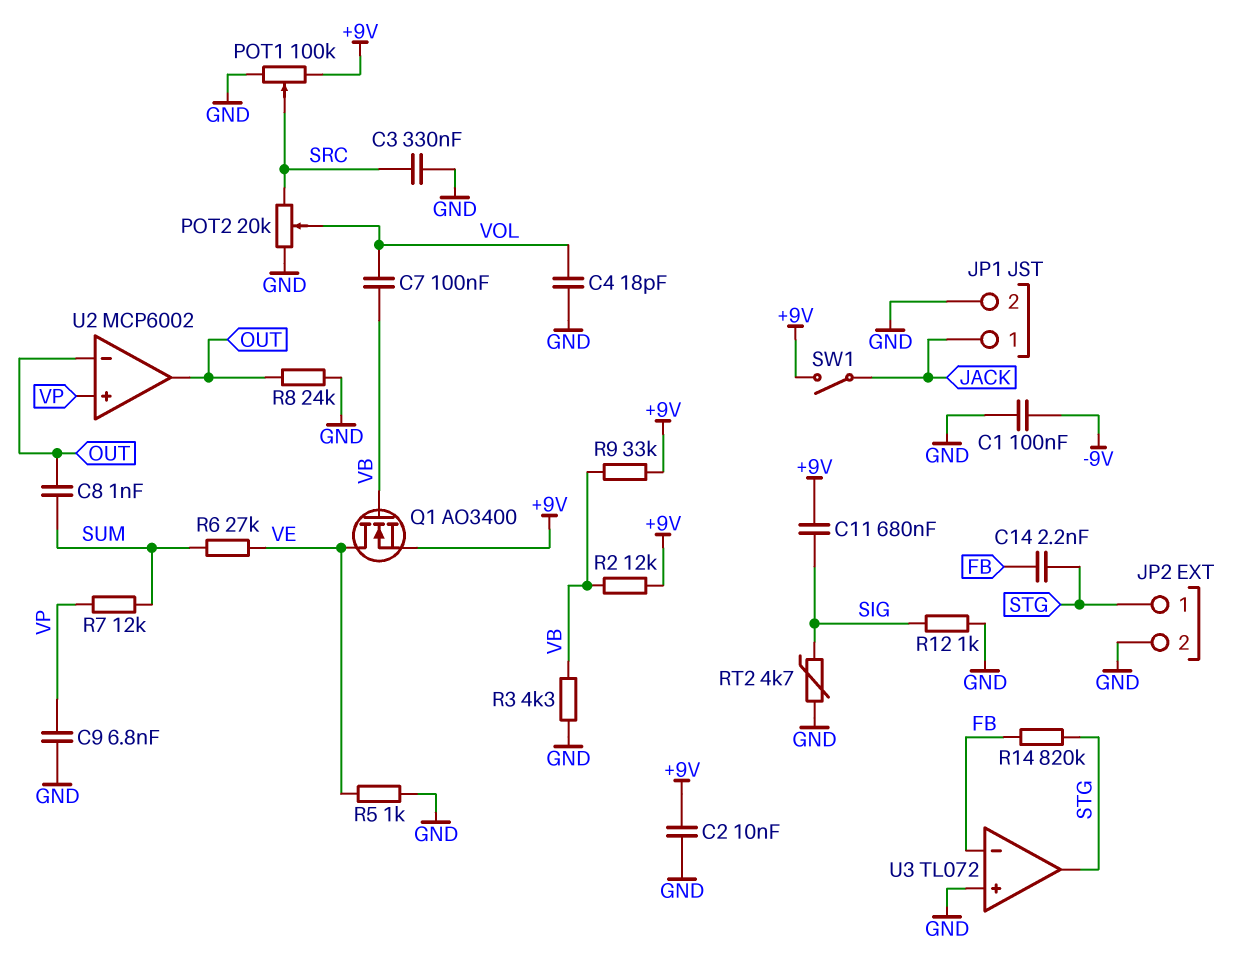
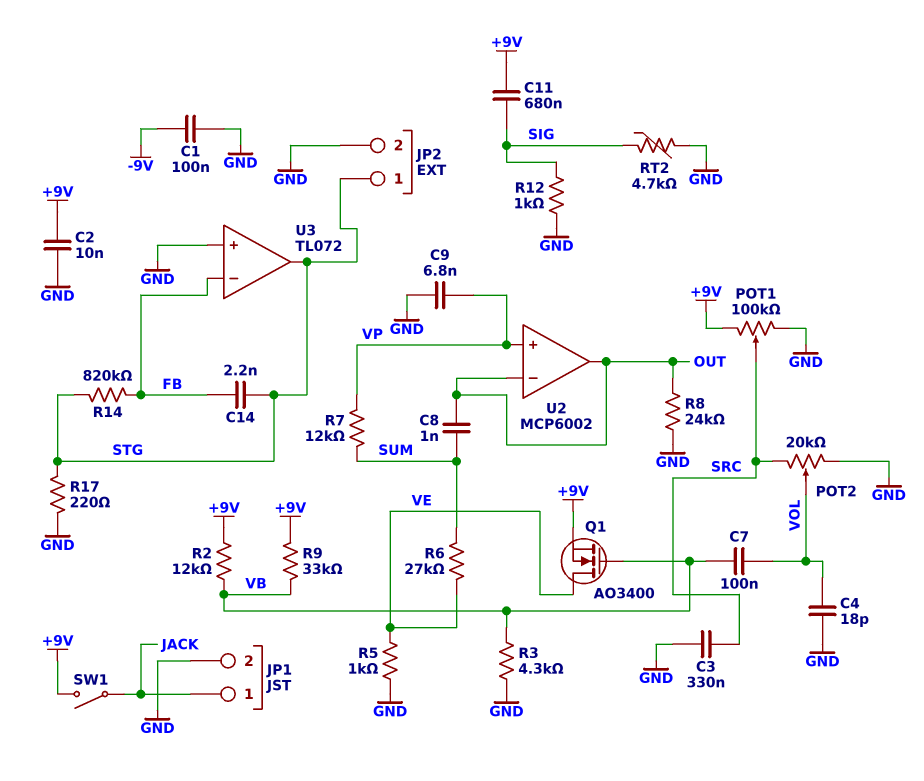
R17: none -> 220 (GND, STG)

